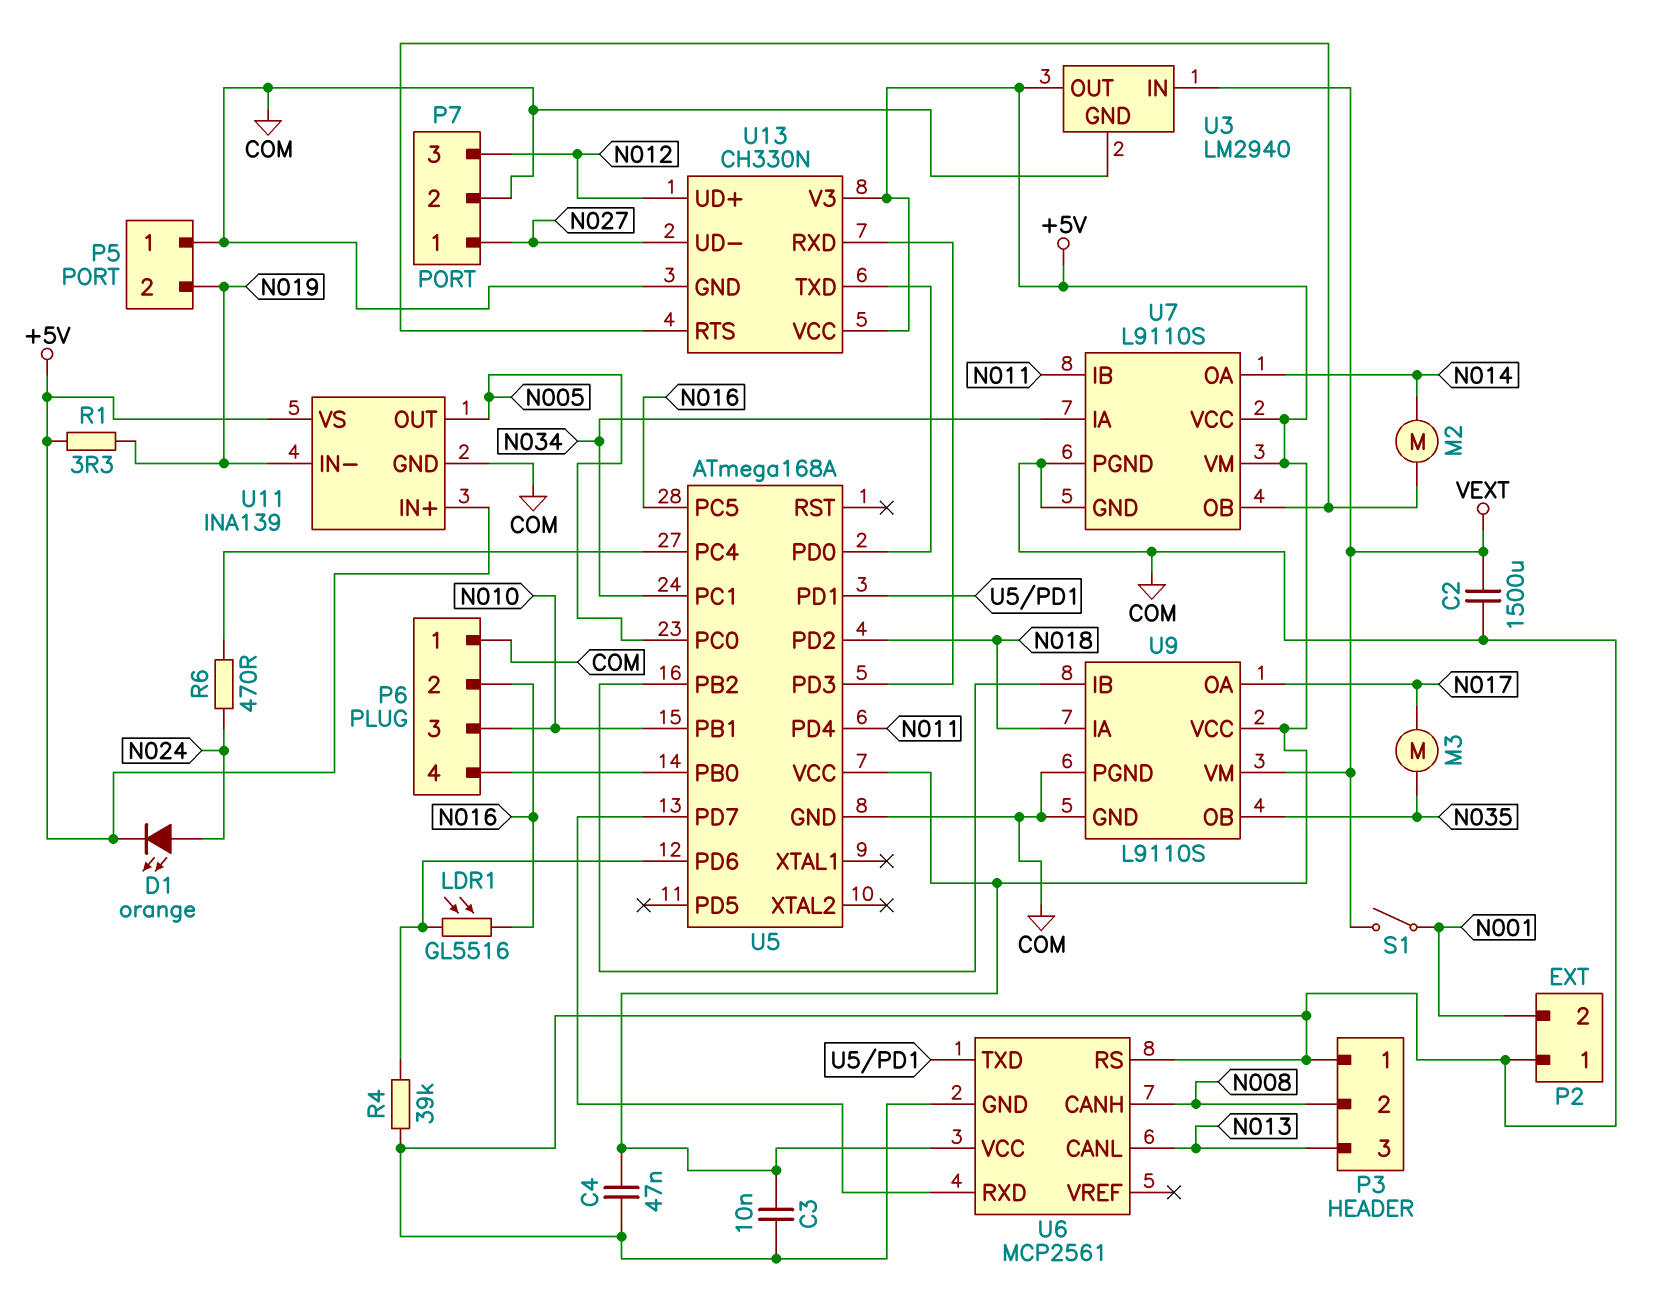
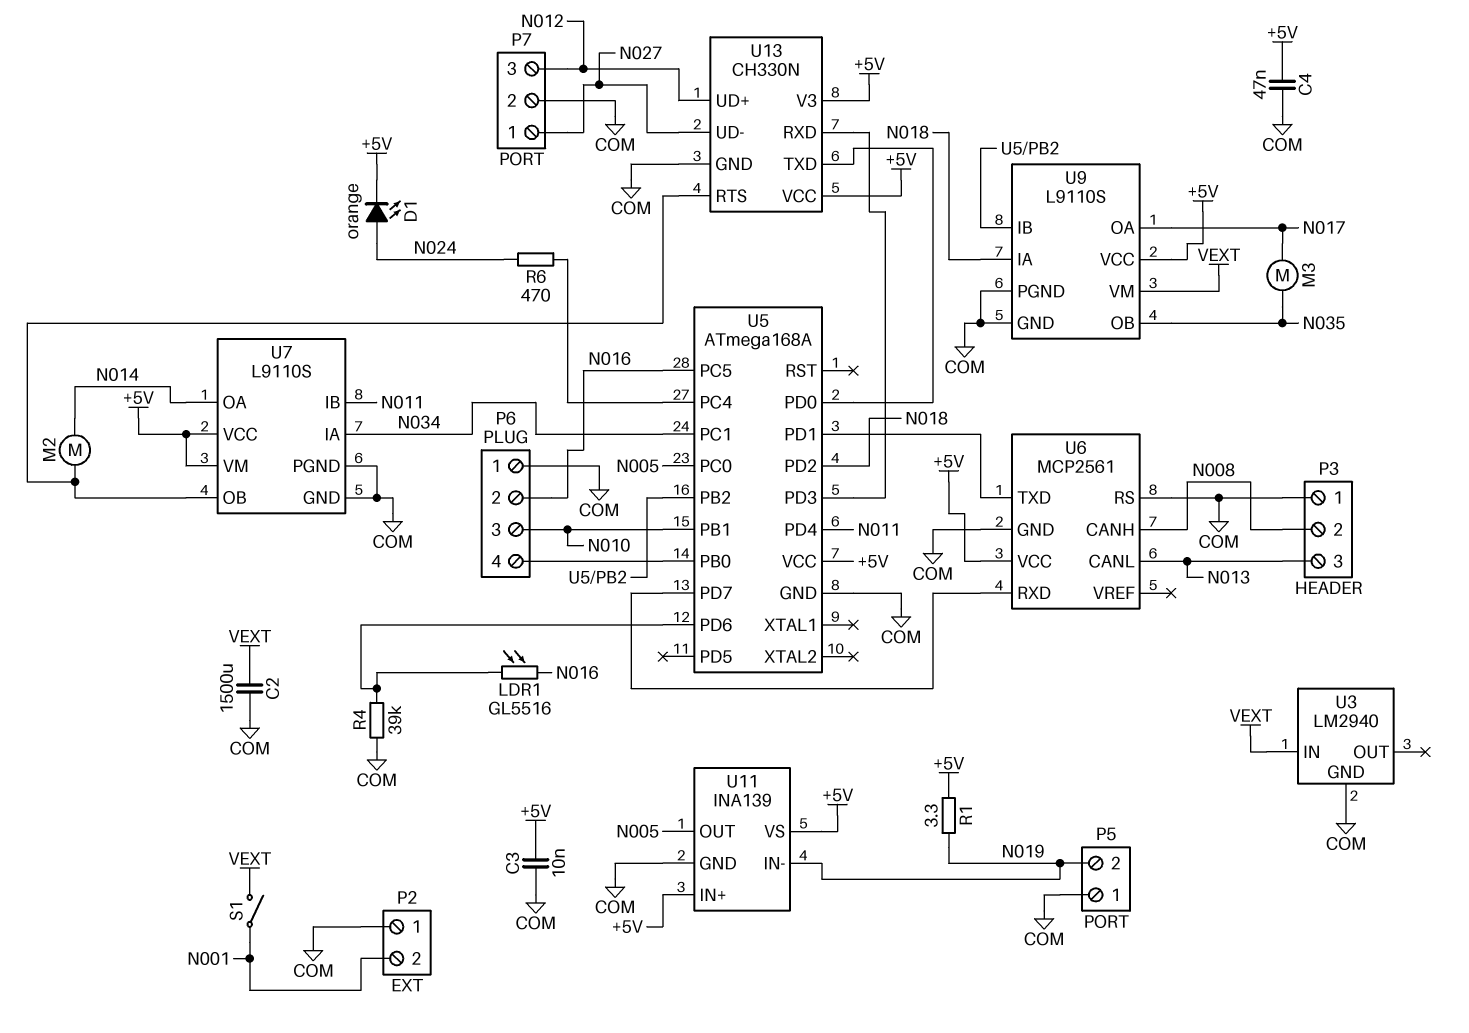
U3 pin OUT: +5V -> none

